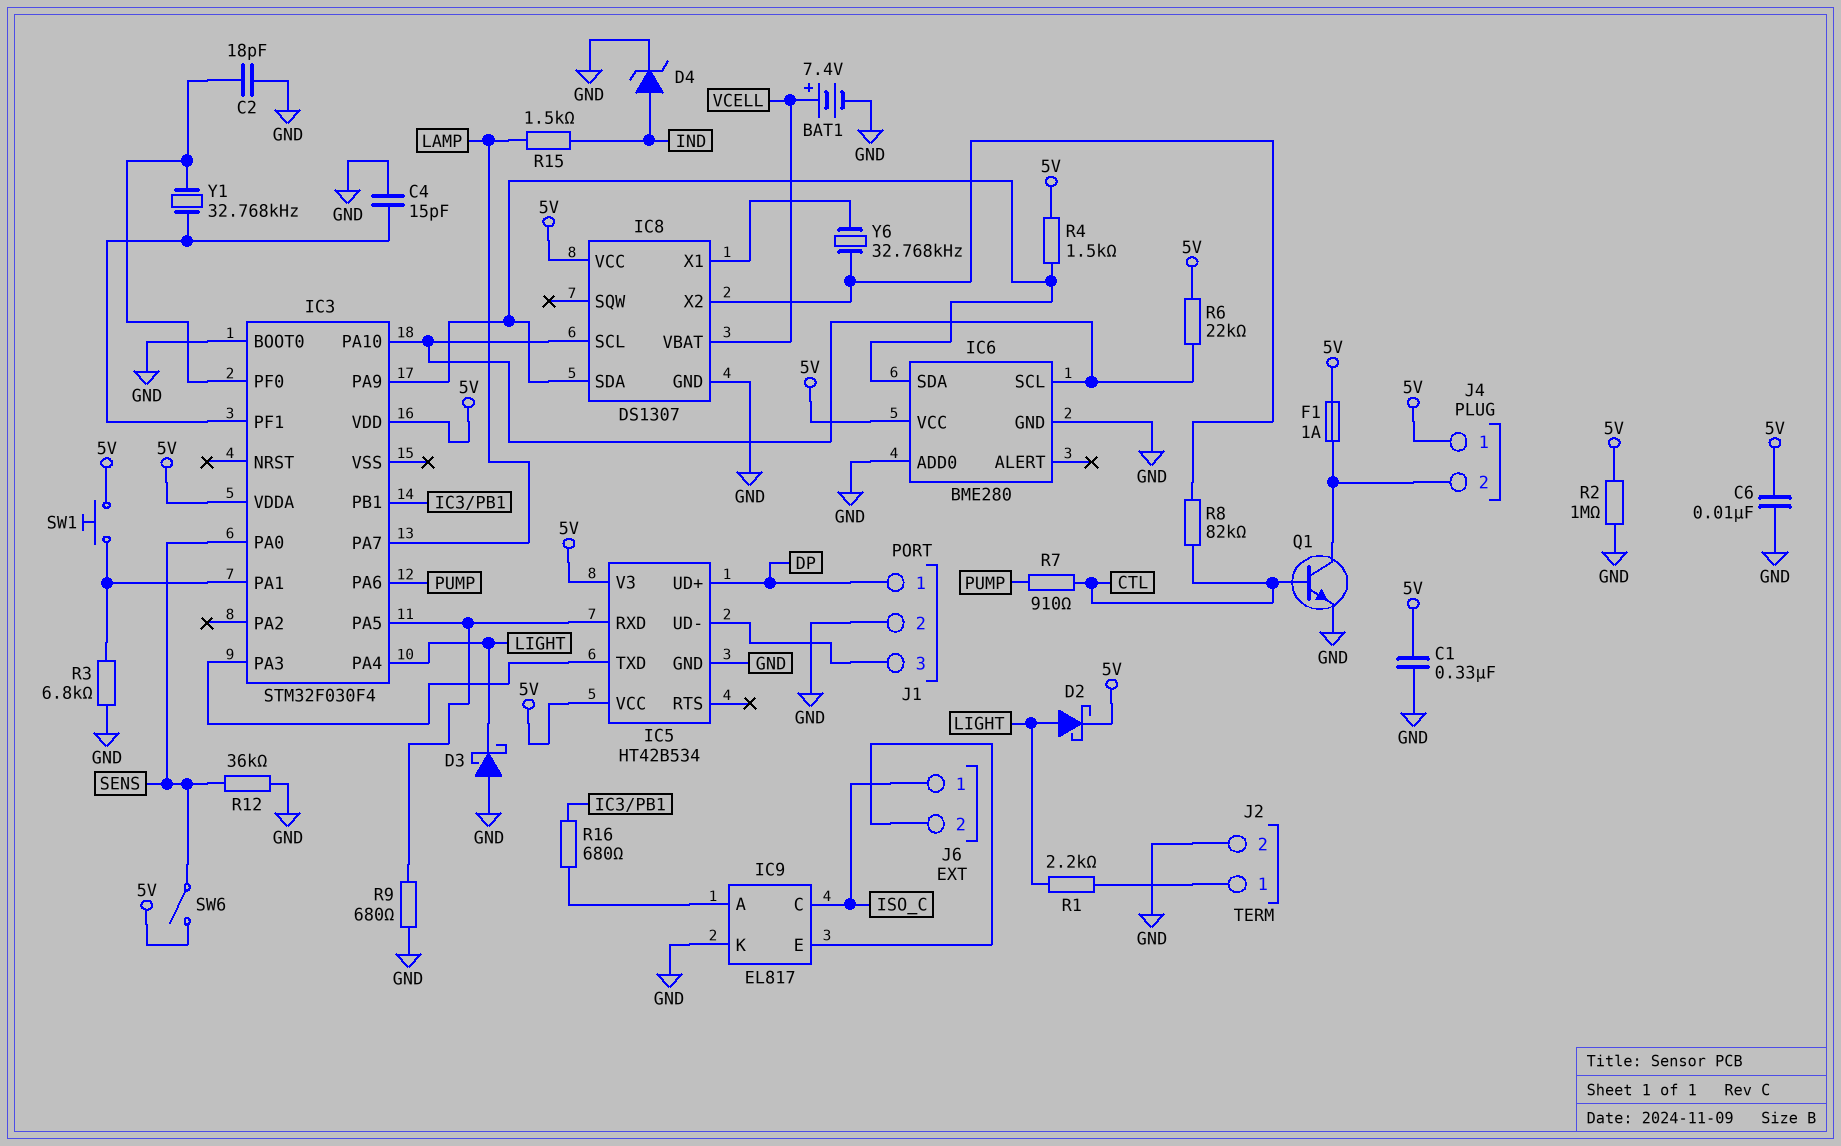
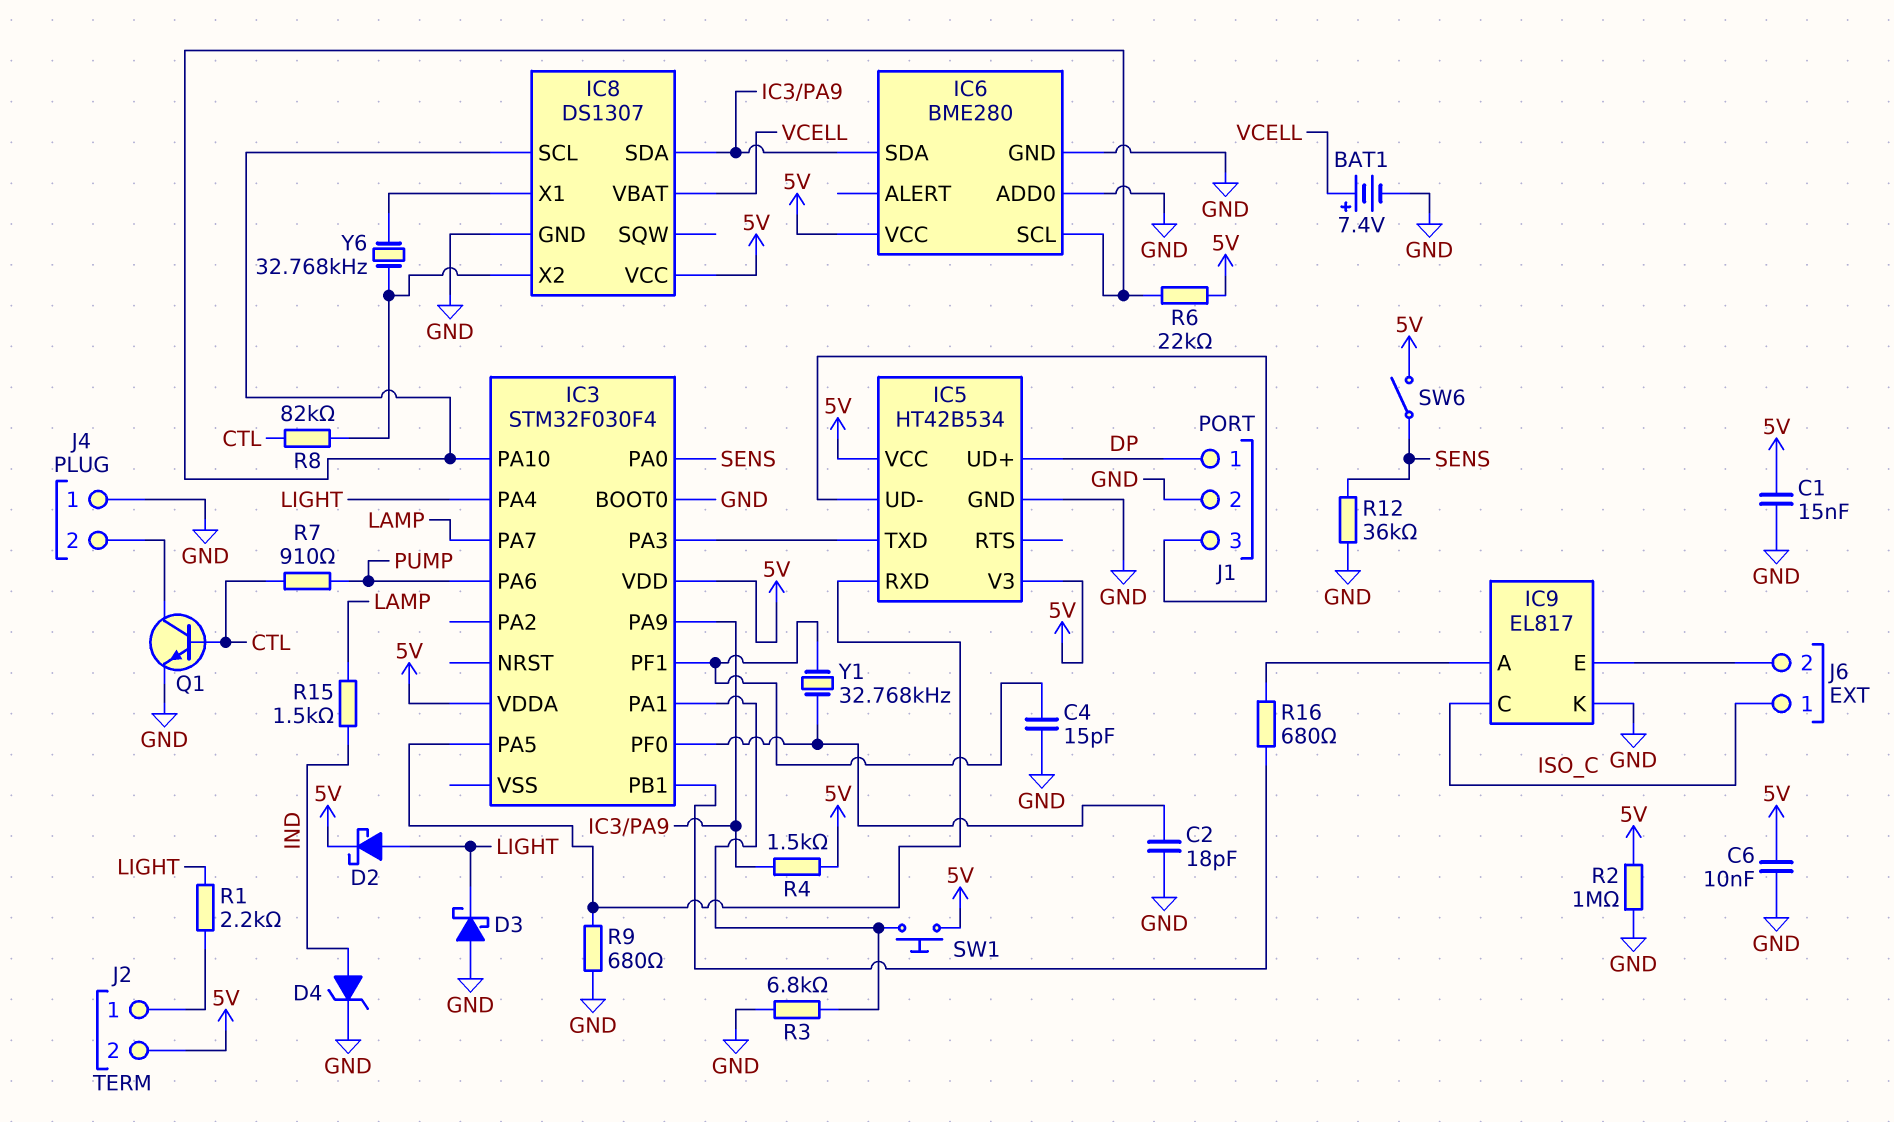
C1: 330nF (5V, GND) -> 15nF (5V, GND)
F1: 1A (5V, J4/2) -> none
J2 pin 2: GND -> 5V
J4 pin 1: 5V -> GND

